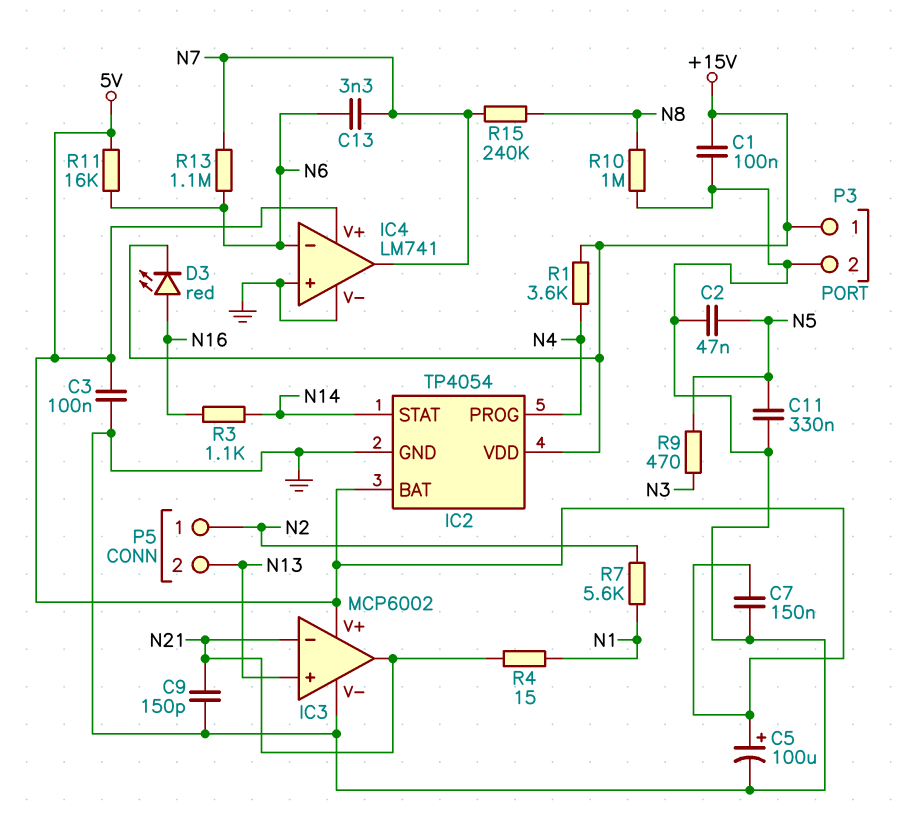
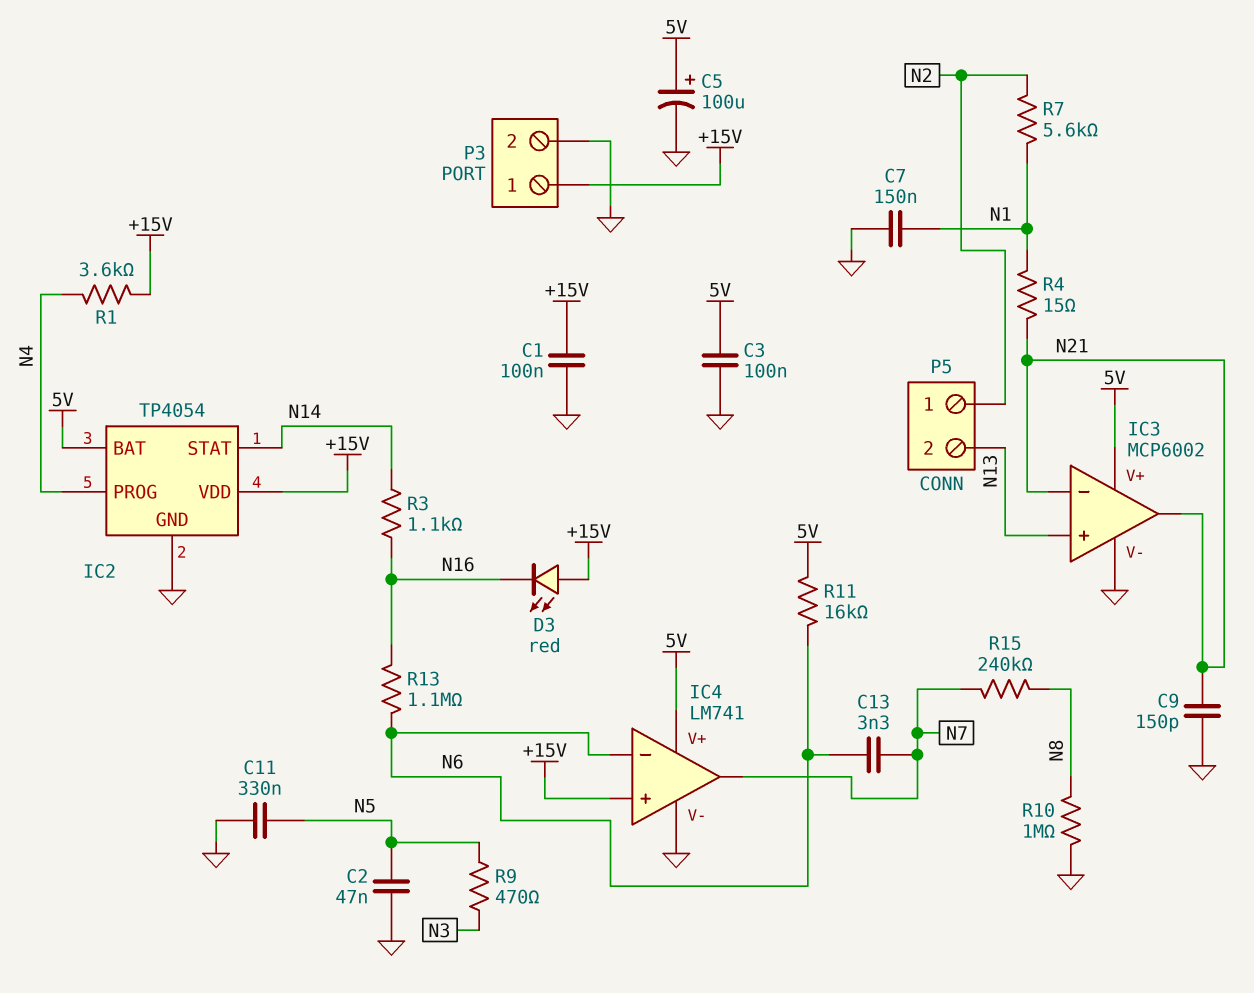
C7: 150nF (5V, GND) -> 150nF (GND, N1)
D3: LED red (A N16, K +15V) -> LED red (A +15V, K N16)
IC4 pin in+: GND -> +15V
R13: 1.1M (N6, N7) -> 1.1M (N6, N16)

